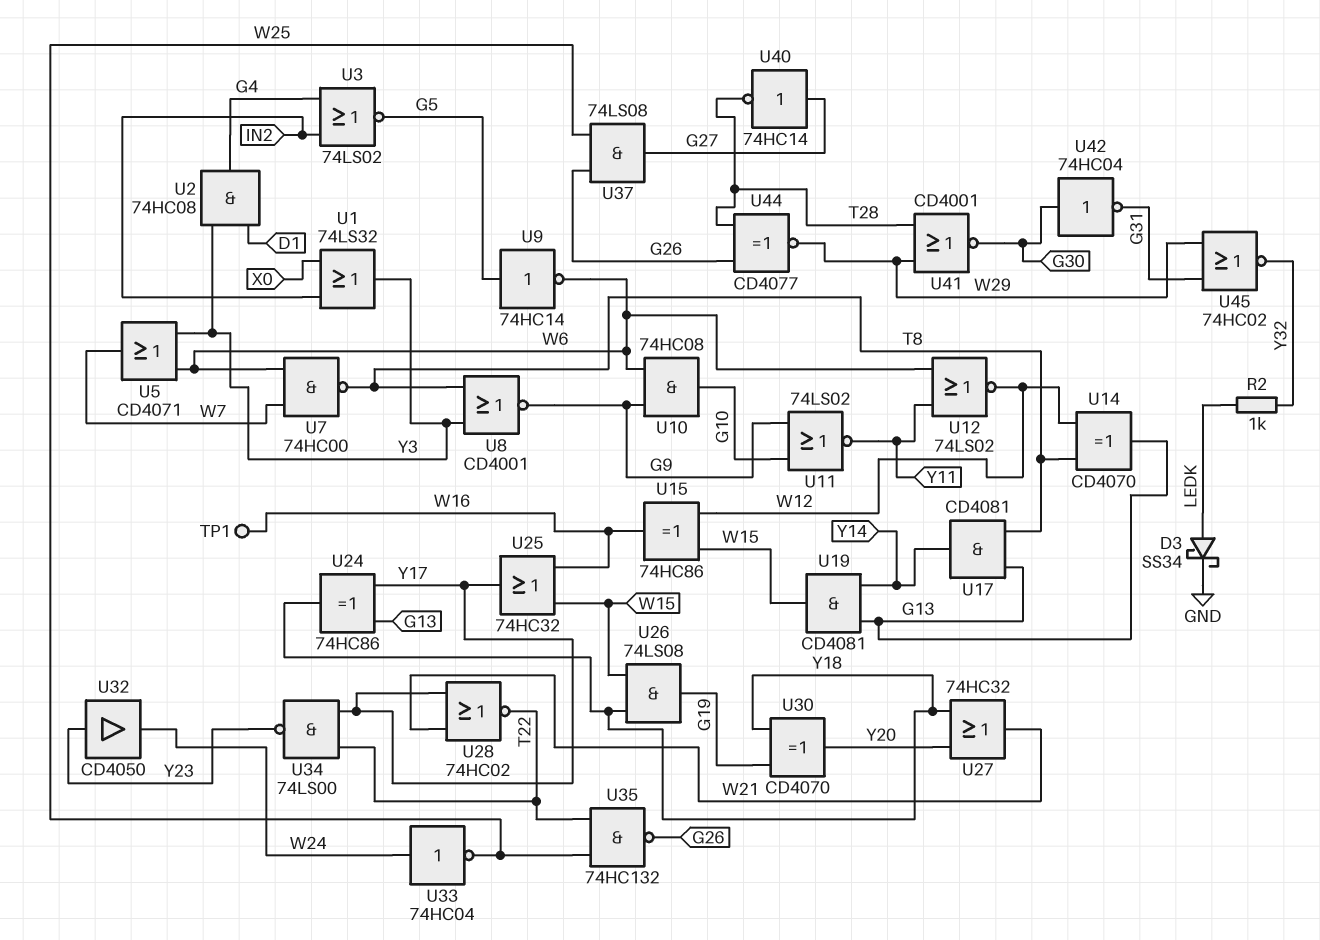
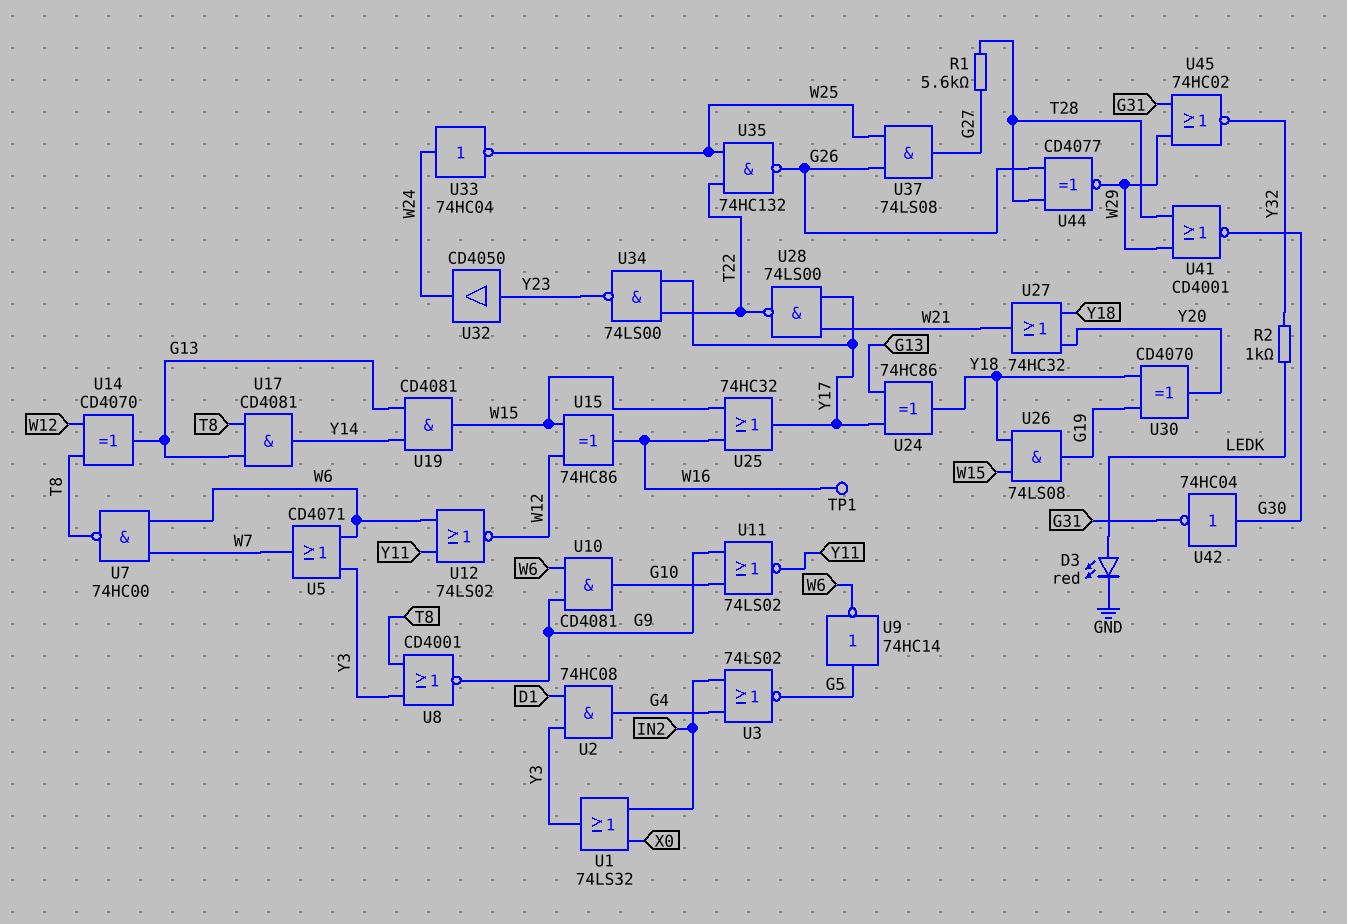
D3: schottky SS34 (A LEDK, K GND) -> LED red (A LEDK, K GND)
R1: none -> 5.6k (G27, T28)
U10: AND 74HC08 (in G9, in W6, out G10) -> AND CD4081 (in G9, in W6, out G10)
U28: NOR 74HC02 (in W21, in Y17, out T22) -> NAND 74LS00 (in W21, in Y17, out T22)
U40: NOT 74HC14 (in G27, out T28) -> none

